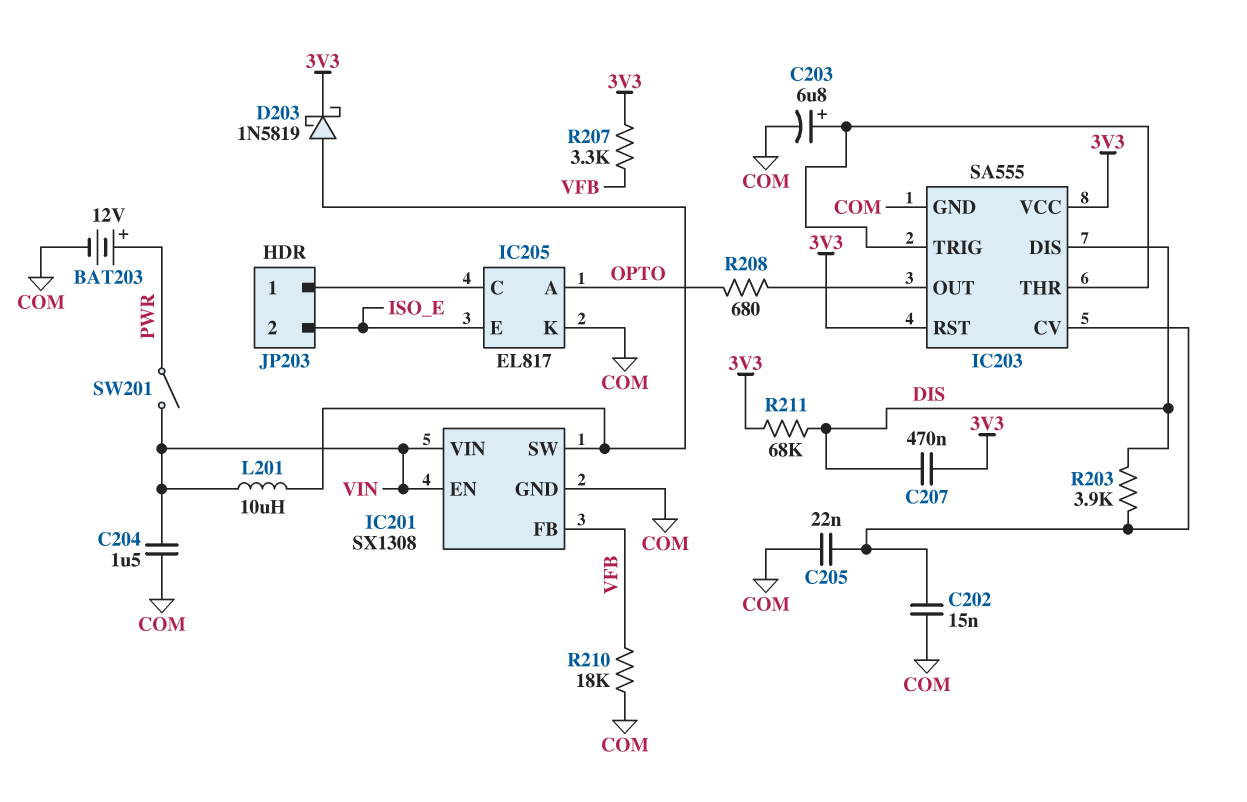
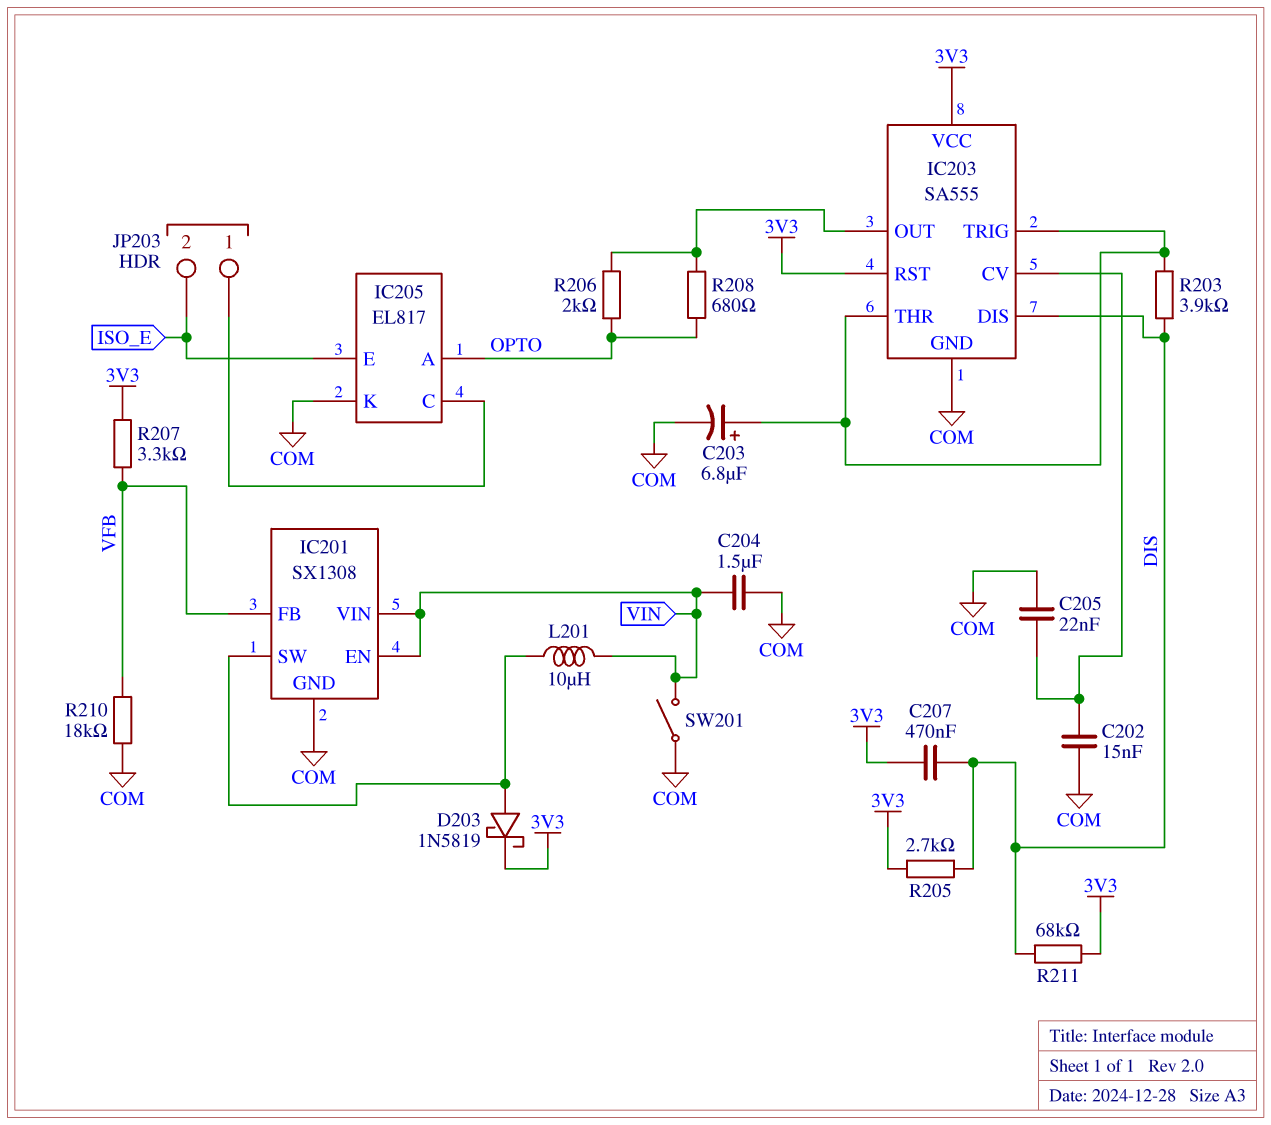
BAT203: 12V (plus PWR, minus COM) -> none
R203: 3.9k (DIS, IC203/CV) -> 3.9k (DIS, IC203/THR)
R205: none -> 2.7k (3V3, DIS)
R206: none -> 2k (IC203/OUT, OPTO)
SW201: switch (PWR, VIN) -> switch (COM, VIN)

